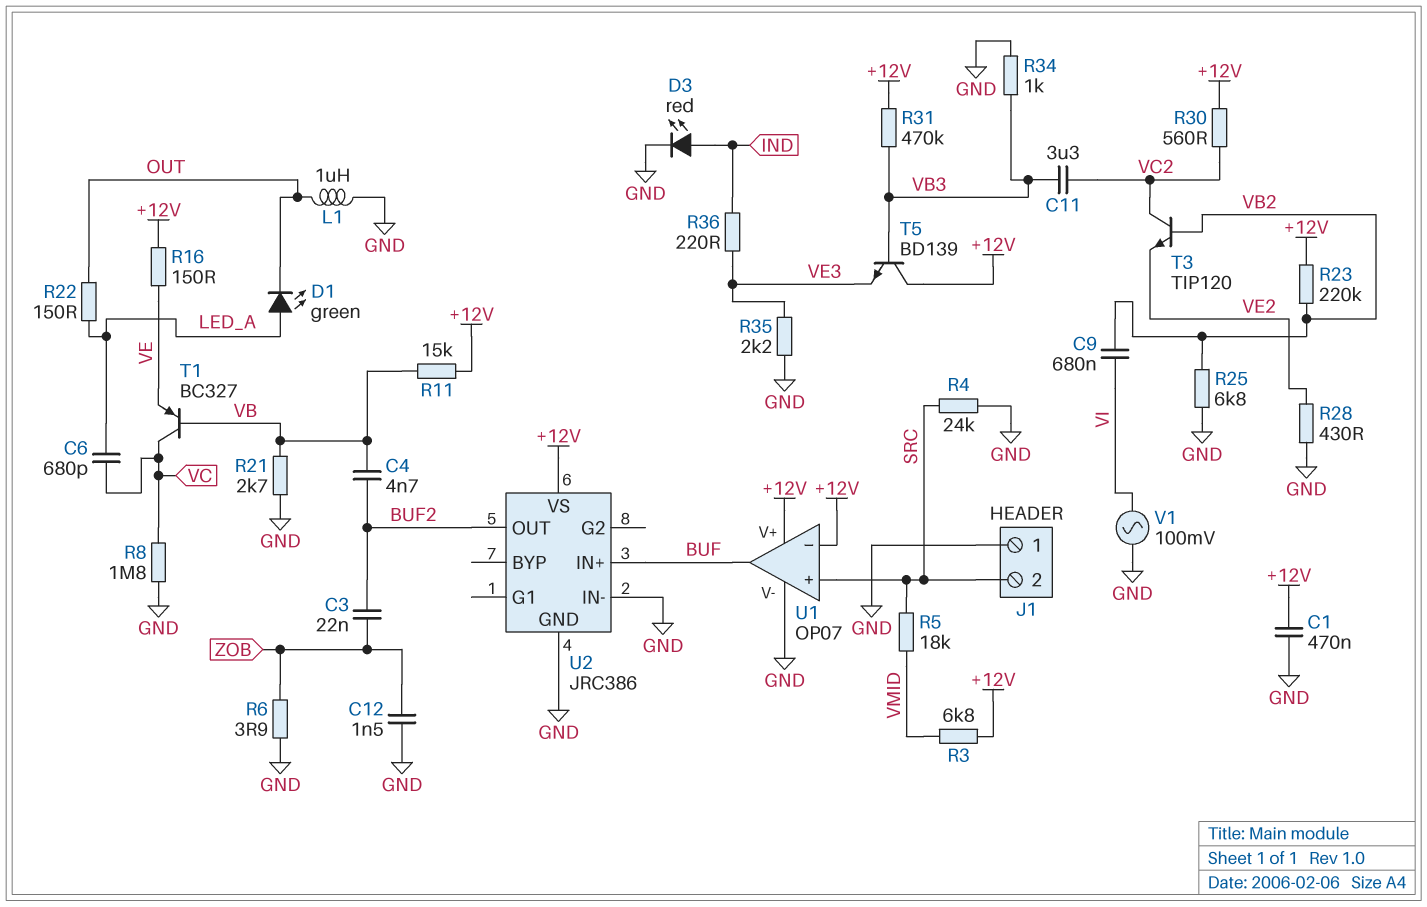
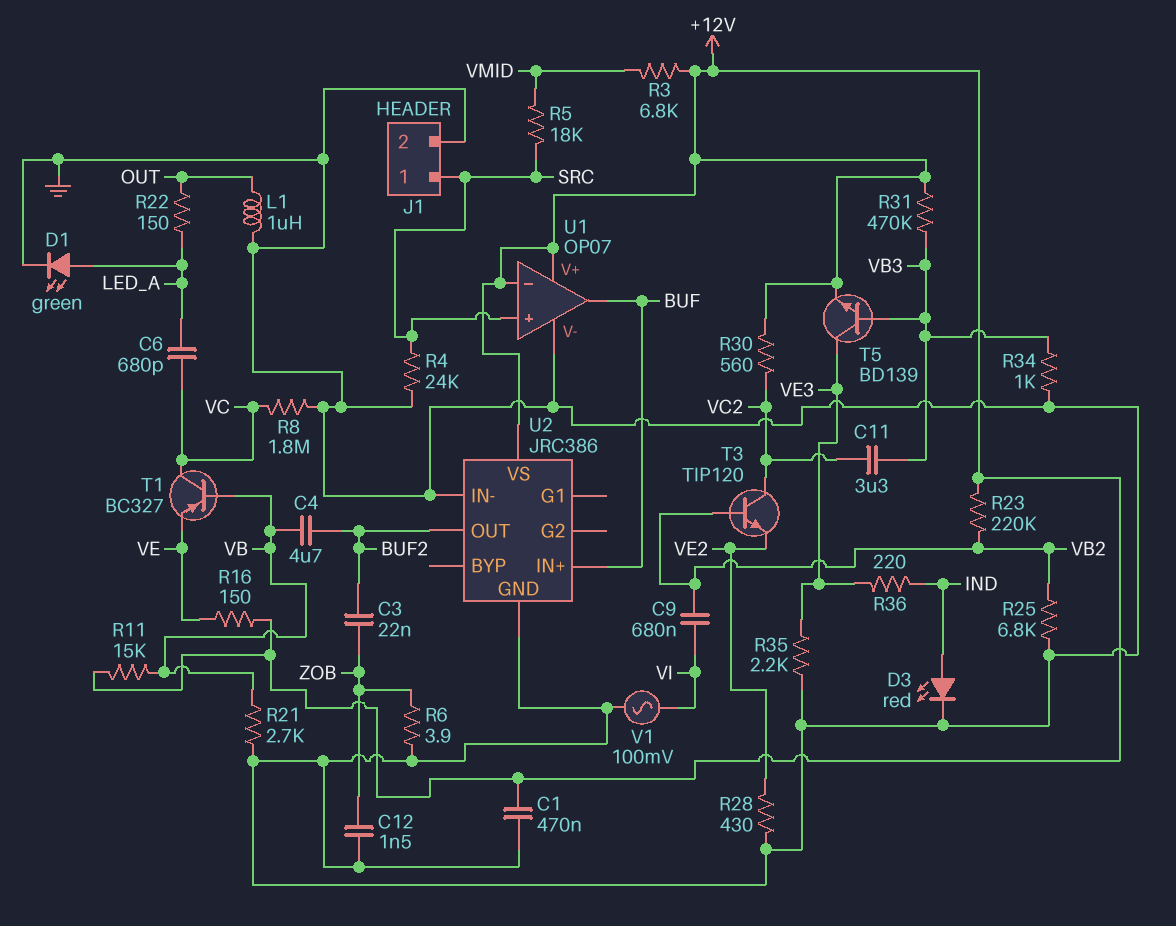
C4: 4.7nF (BUF2, VB) -> 4.7uF (BUF2, VB)
D1: LED green (A LED_A, K OUT) -> LED green (A LED_A, K GND)
J1 pin 1: GND -> SRC
J1 pin 2: SRC -> GND
T5: NPN BD139 (B VB3, C +12V, E VE3) -> NPN BD139 (B VB3, C VE3, E +12V)

